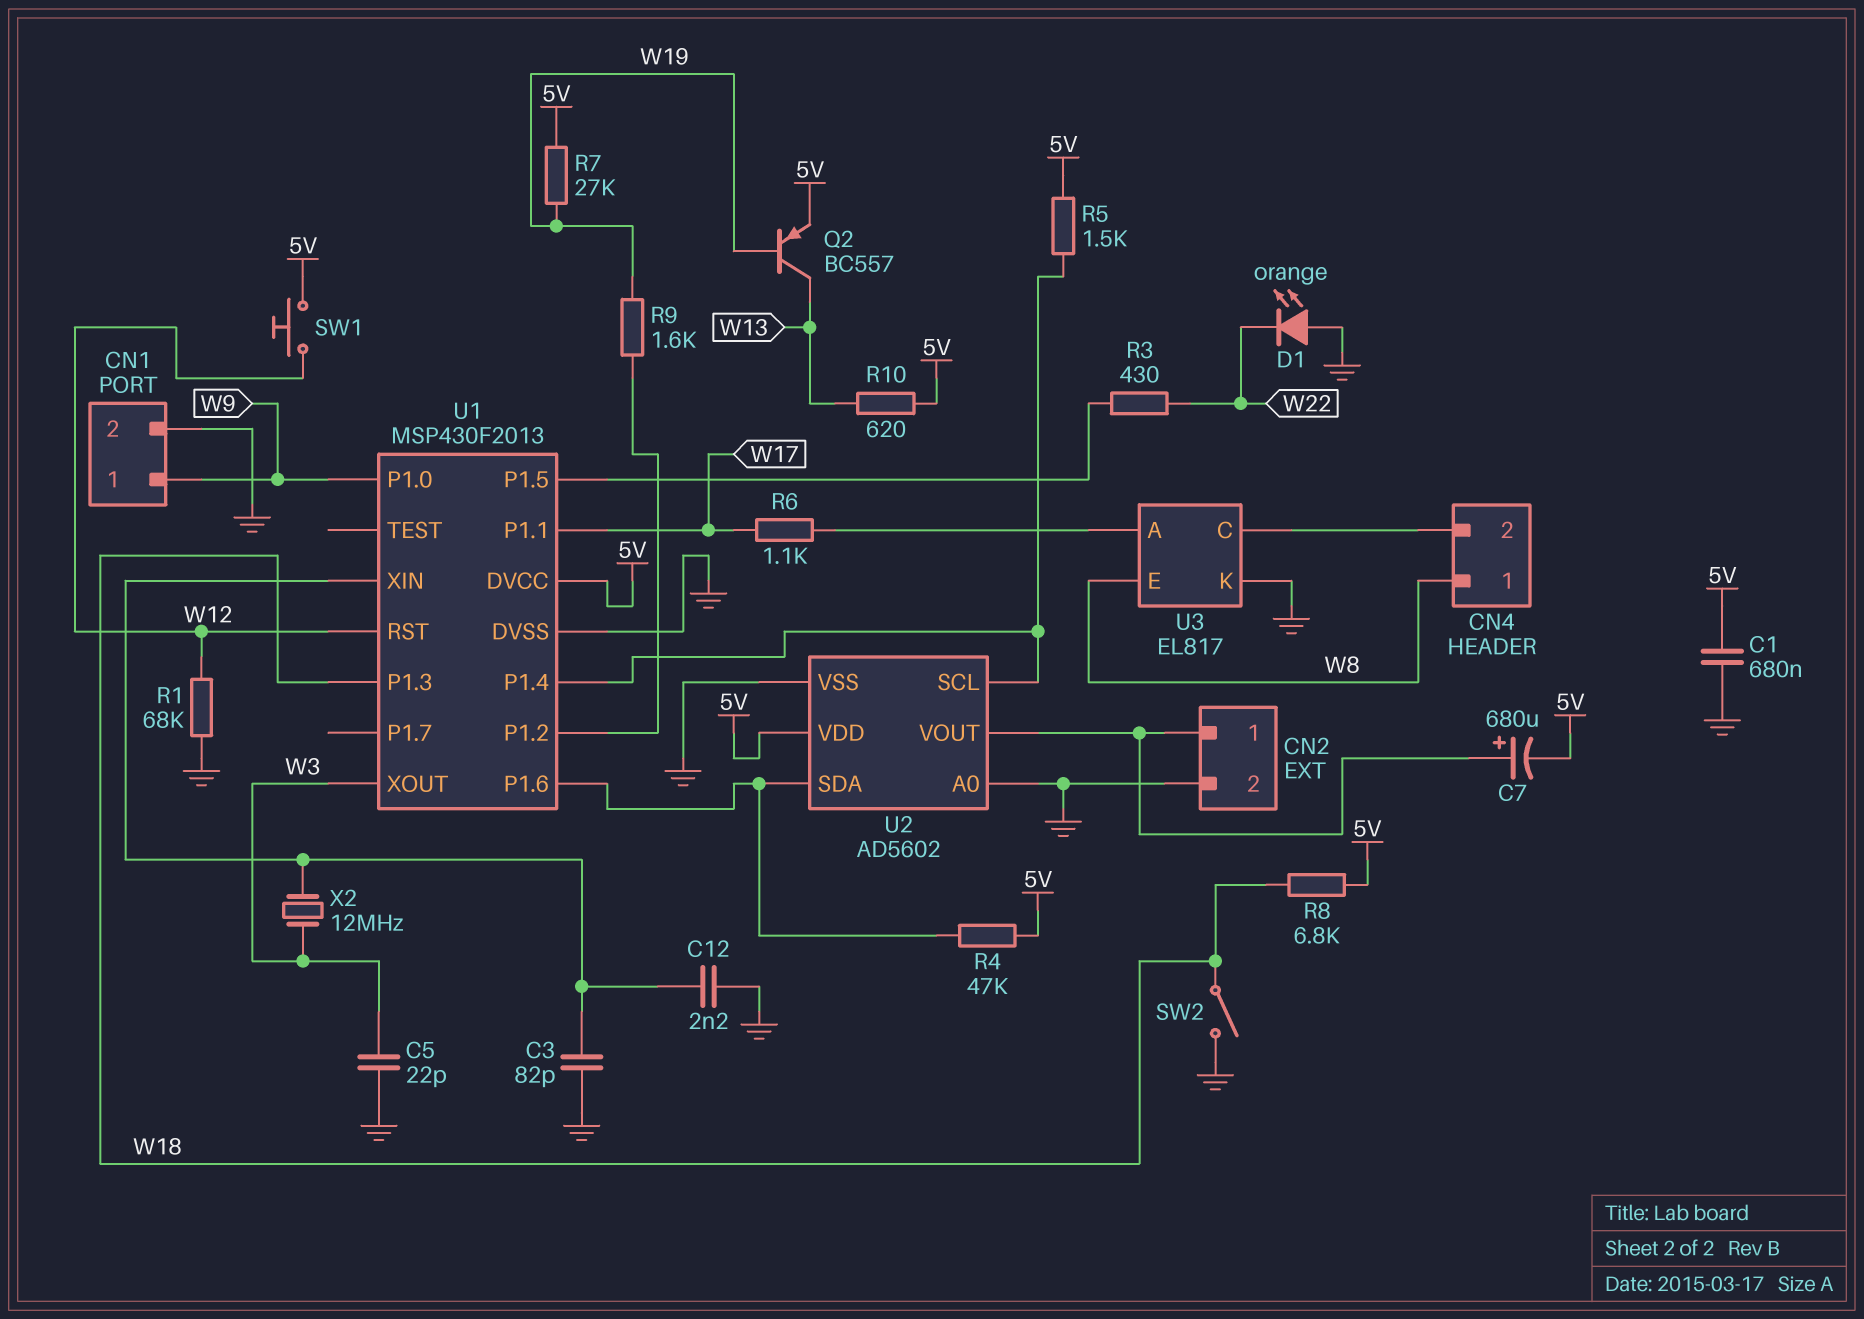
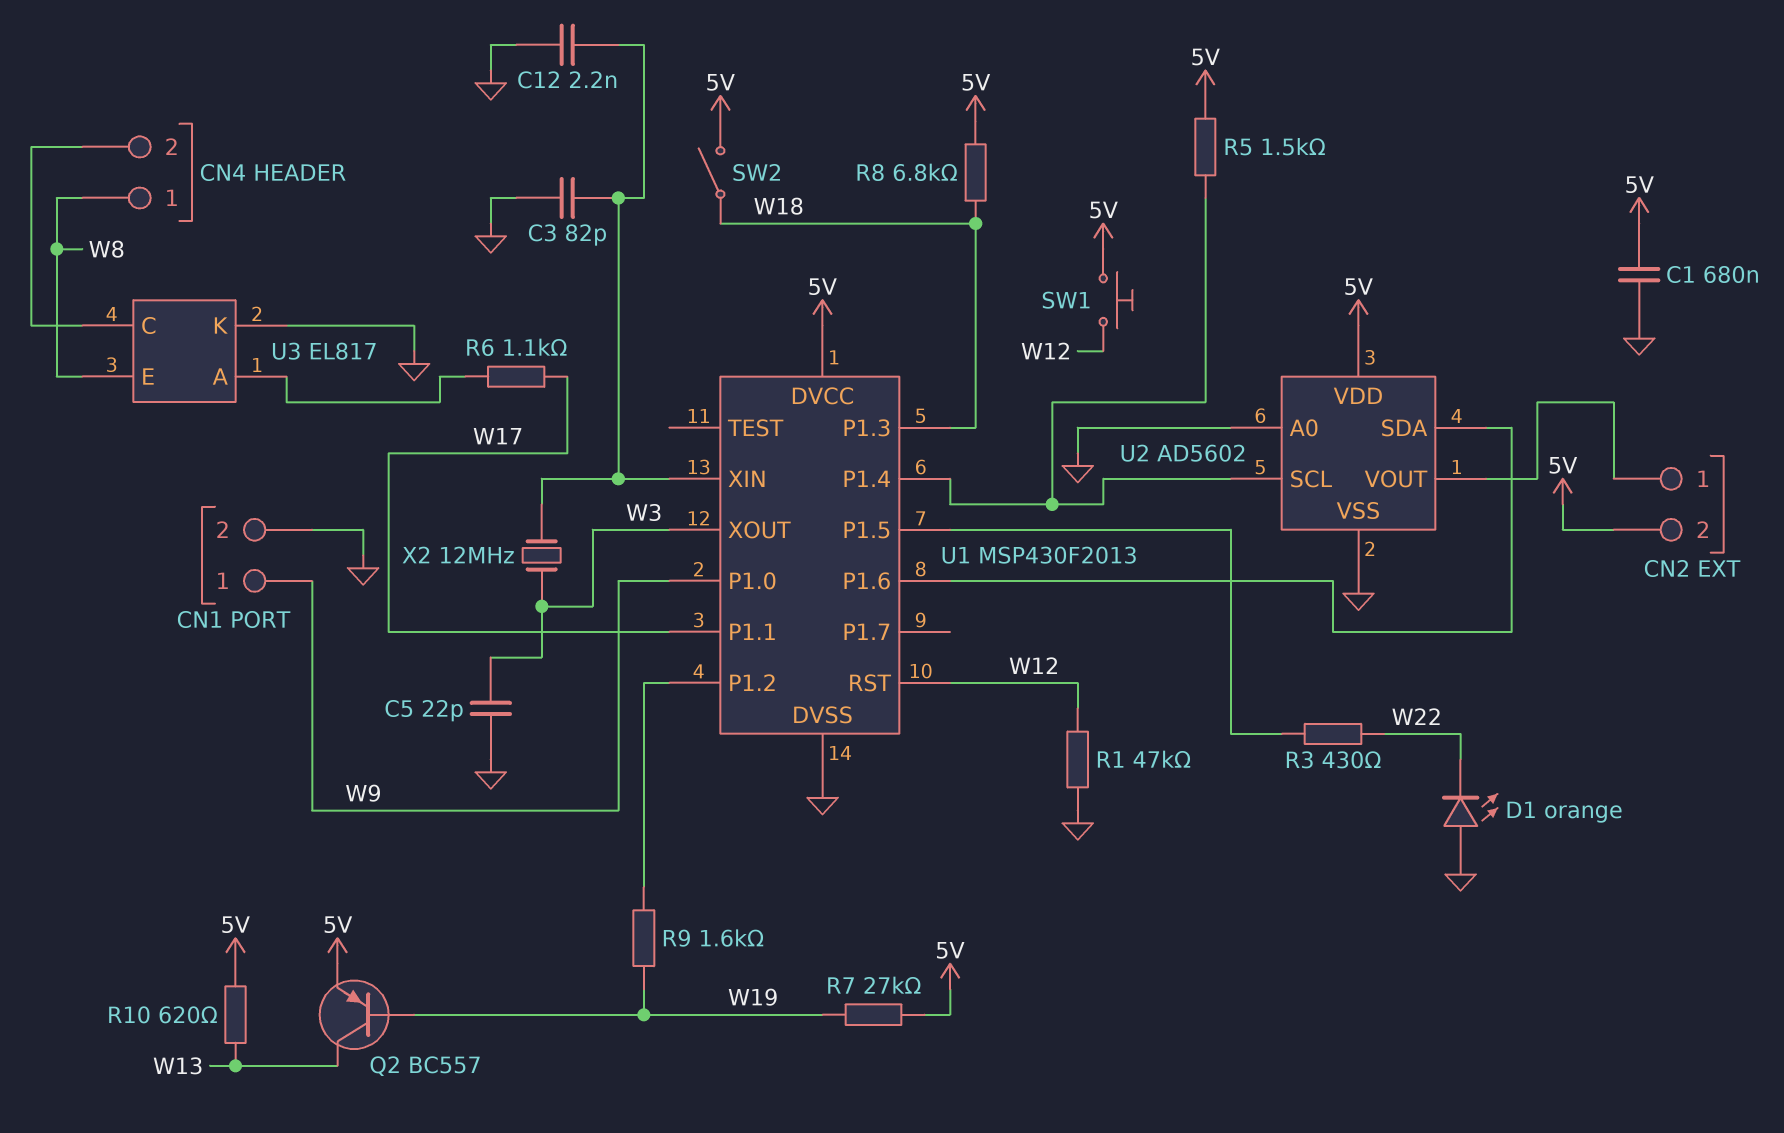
C7: 680uF (plus CN2/1, minus 5V) -> none
CN2 pin 2: GND -> 5V
R1: 68k (GND, W12) -> 47k (GND, W12)
R4: 47k (5V, U1/P1.6) -> none
SW2: switch (GND, W18) -> switch (5V, W18)

